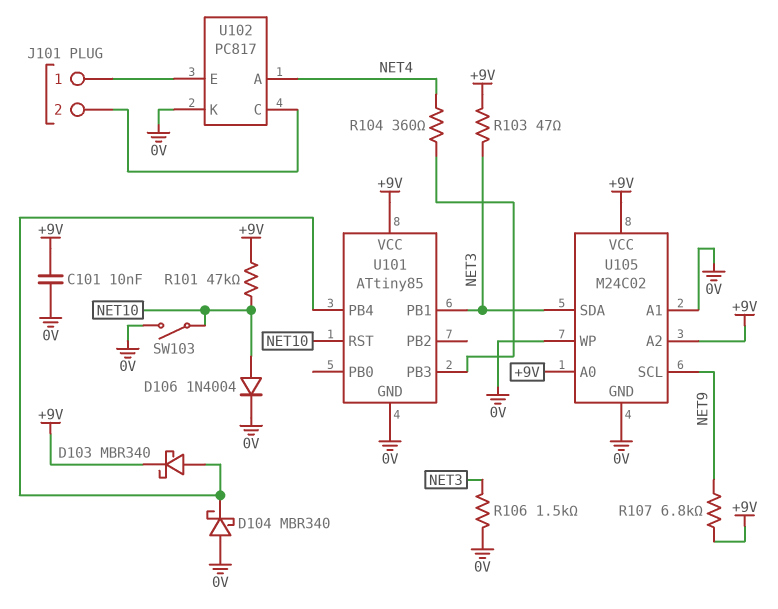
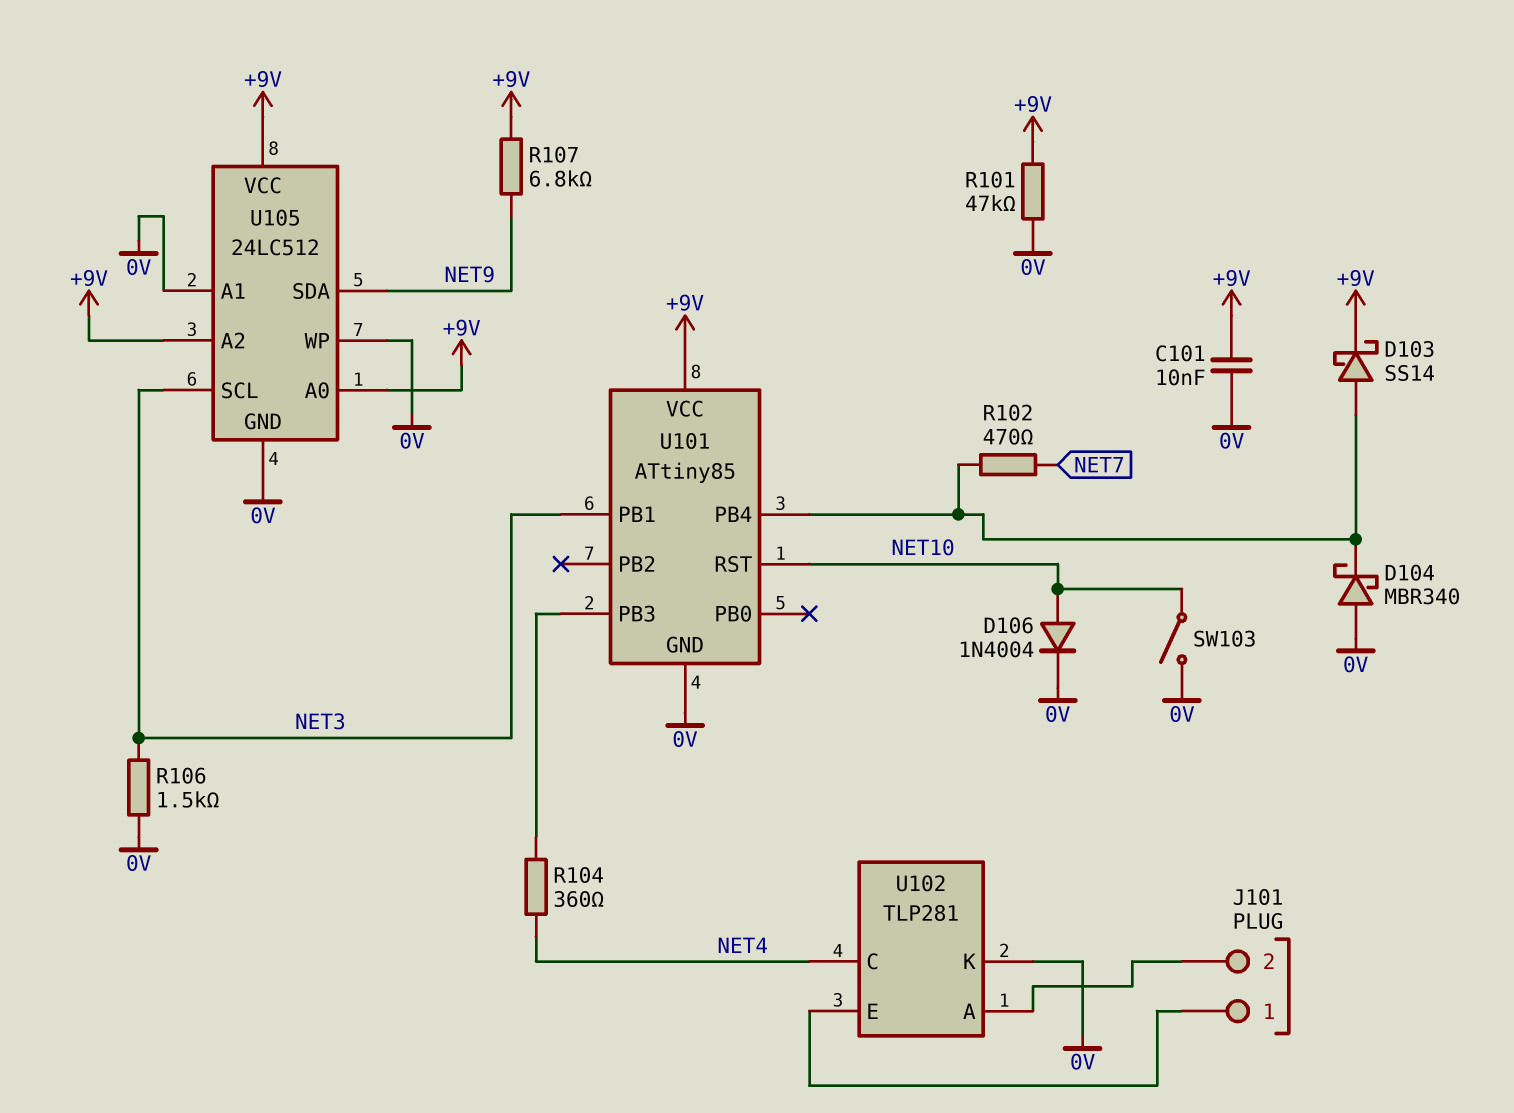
D103: schottky MBR340 (A U101/PB4, K +9V) -> schottky SS14 (A U101/PB4, K +9V)
R101: 47k (+9V, NET10) -> 47k (+9V, 0V)
R102: none -> 470 (NET7, U101/PB4)
R103: 47 (+9V, NET3) -> none
U102: PC817 -> TLP281
U102 pin A: NET4 -> J101/2
U102 pin C: J101/2 -> NET4
U105: M24C02 -> 24LC512
U105 pin SCL: NET9 -> NET3
U105 pin SDA: NET3 -> NET9

